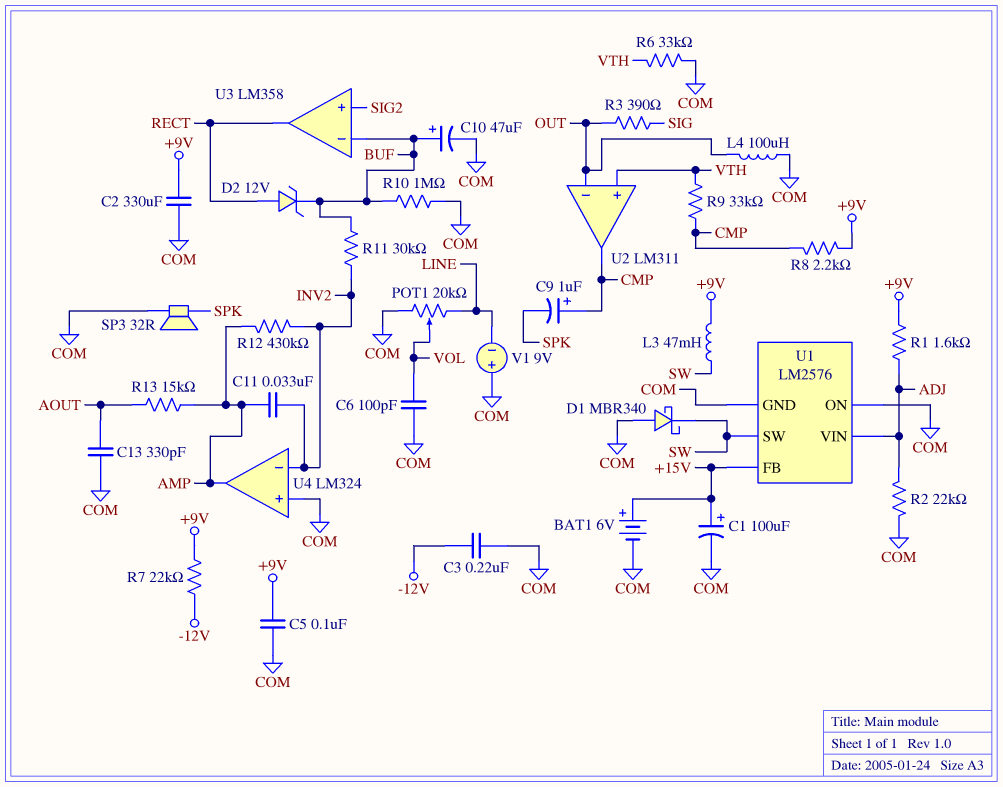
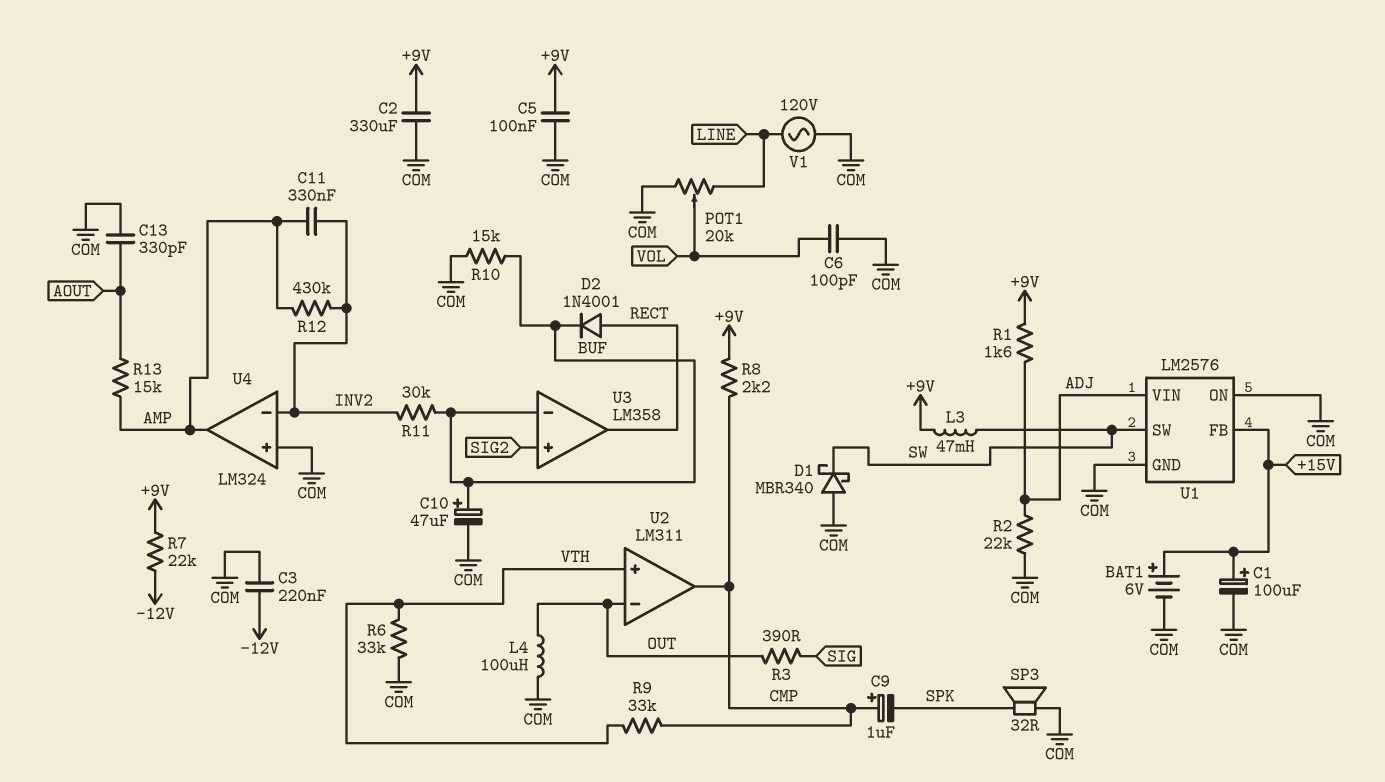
C11: 33nF (AMP, INV2) -> 330nF (AMP, INV2)
D2: zener 12V (A RECT, K BUF) -> diode 1N4001 (A RECT, K BUF)
R10: 1M (BUF, COM) -> 15k (BUF, COM)
V1: 9V (plus COM, minus LINE) -> AC 120V (COM, LINE)

